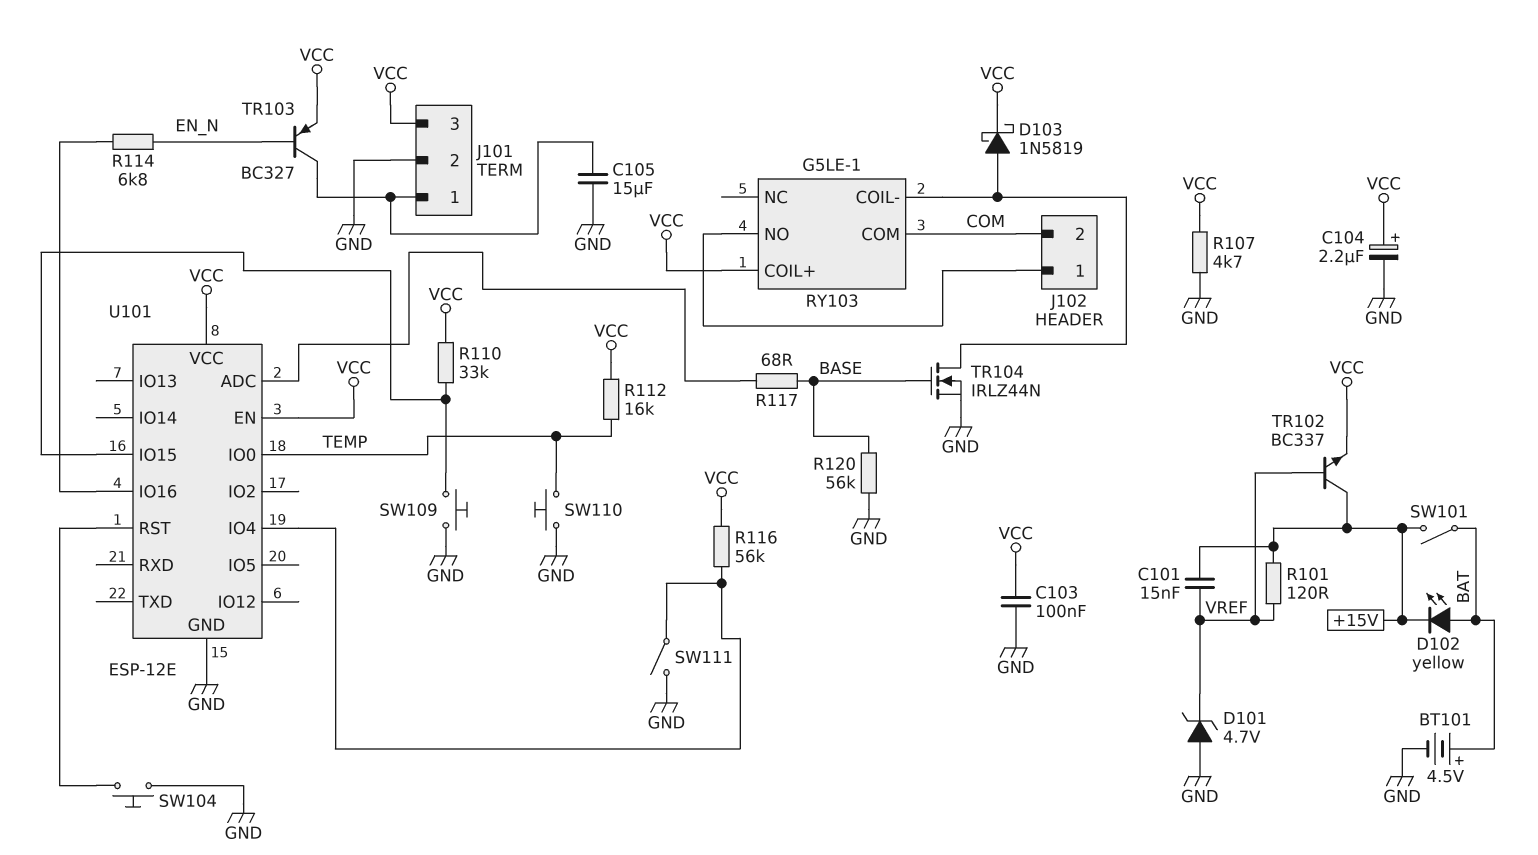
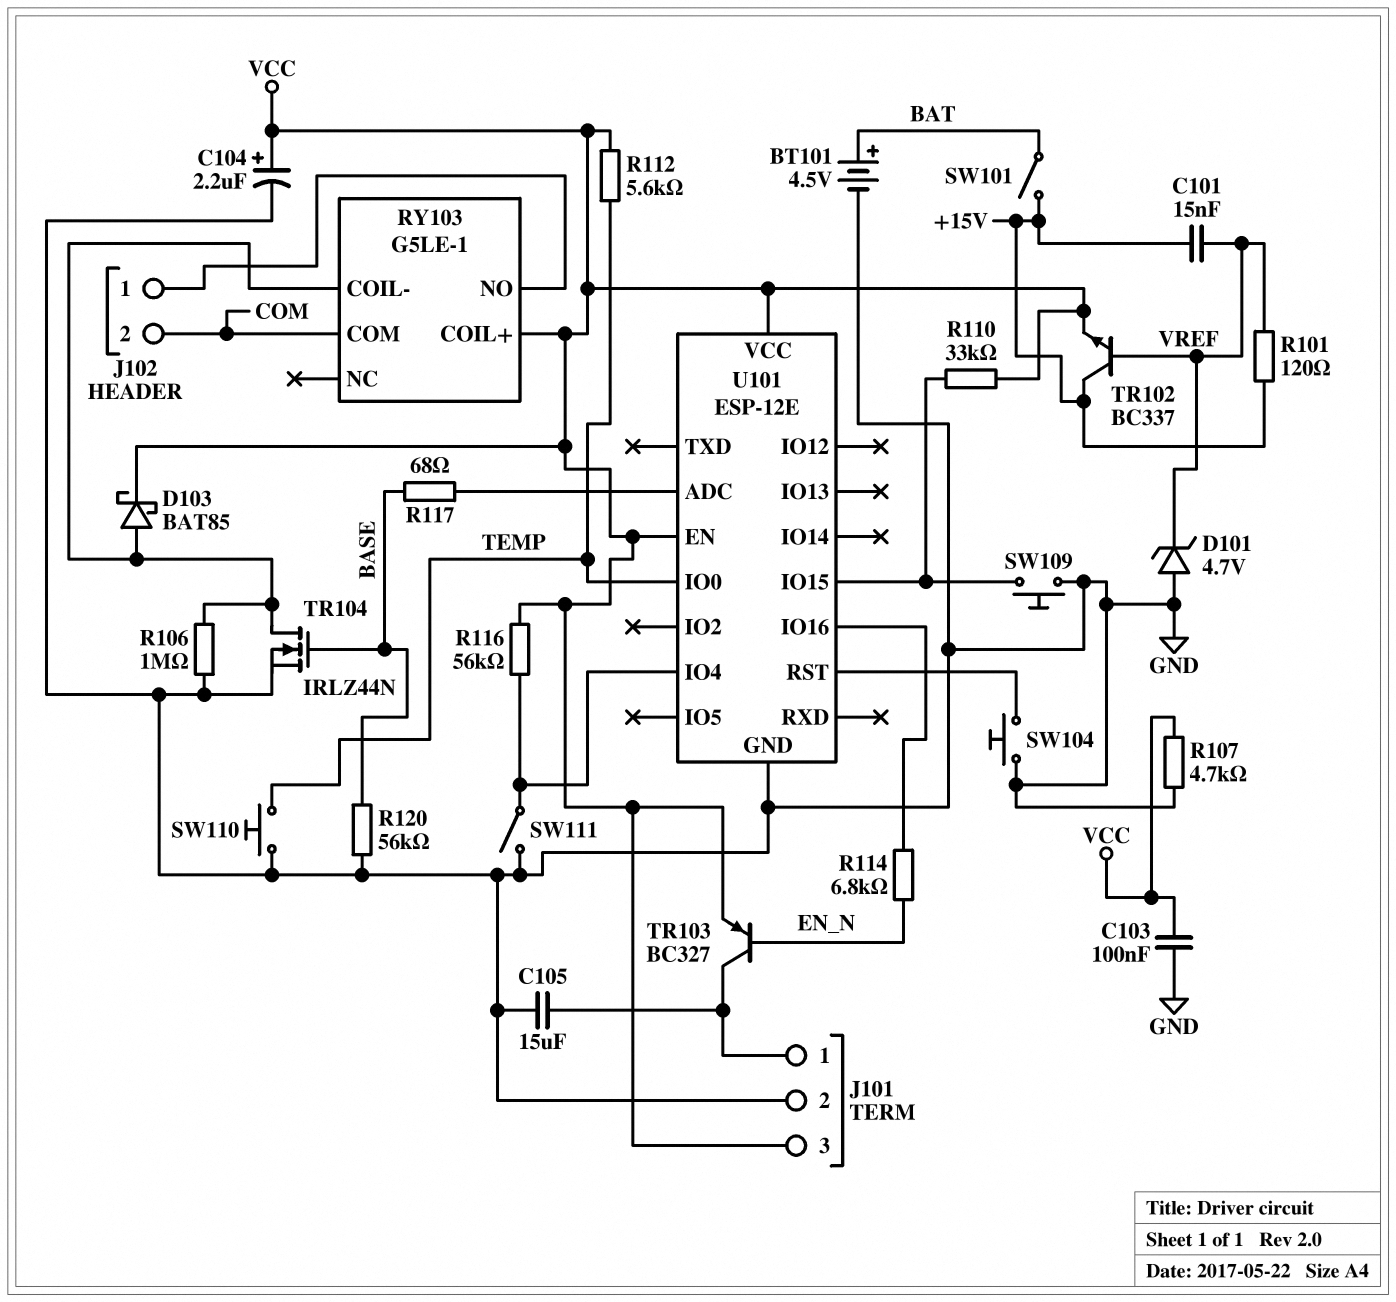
D102: LED yellow (A BAT, K +15V) -> none
D103: schottky 1N5819 (A RY103/COIL-, K VCC) -> schottky BAT85 (A RY103/COIL-, K VCC)
R106: none -> 1M (GND, RY103/COIL-)
R112: 16k (TEMP, VCC) -> 5.6k (TEMP, VCC)

